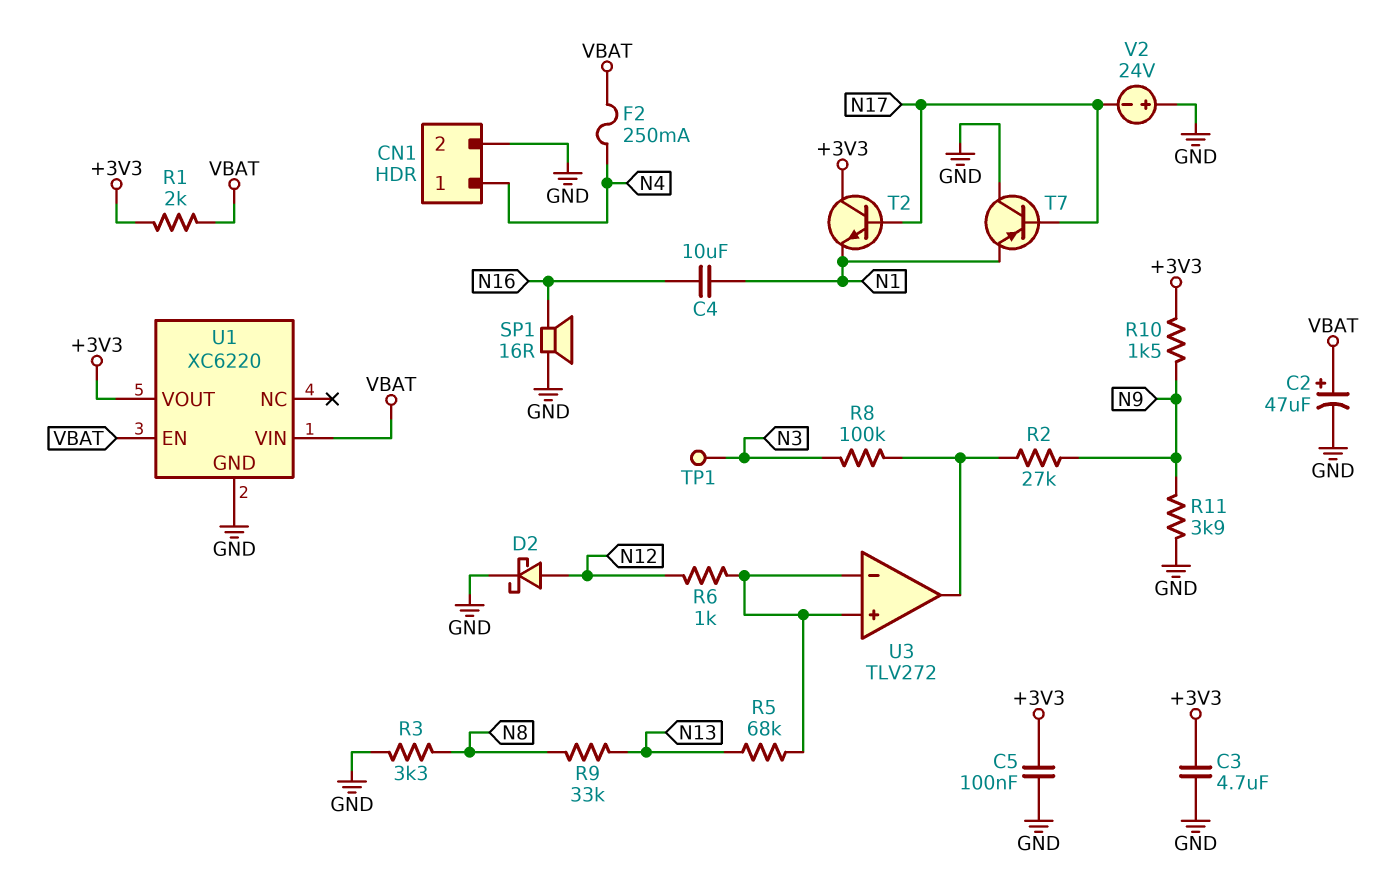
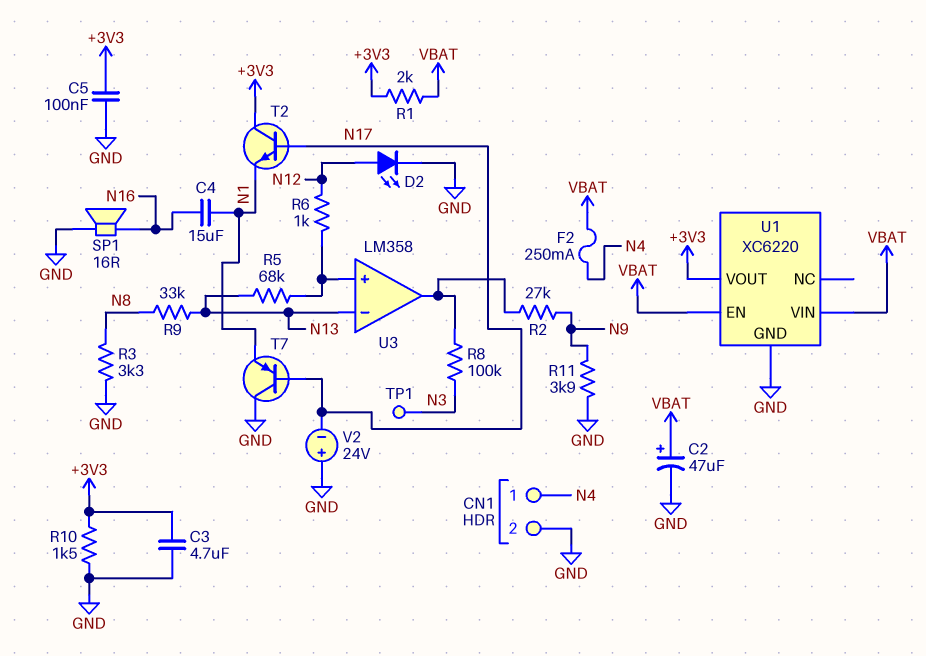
C4: 10uF (N1, N16) -> 15uF (N1, N16)
D2: schottky (A N12, K GND) -> LED (A N12, K GND)
R10: 1.5k (+3V3, N9) -> 1.5k (+3V3, GND)
U3: TLV272 -> LM358
U3 pin in-: U3/in+ -> N13

